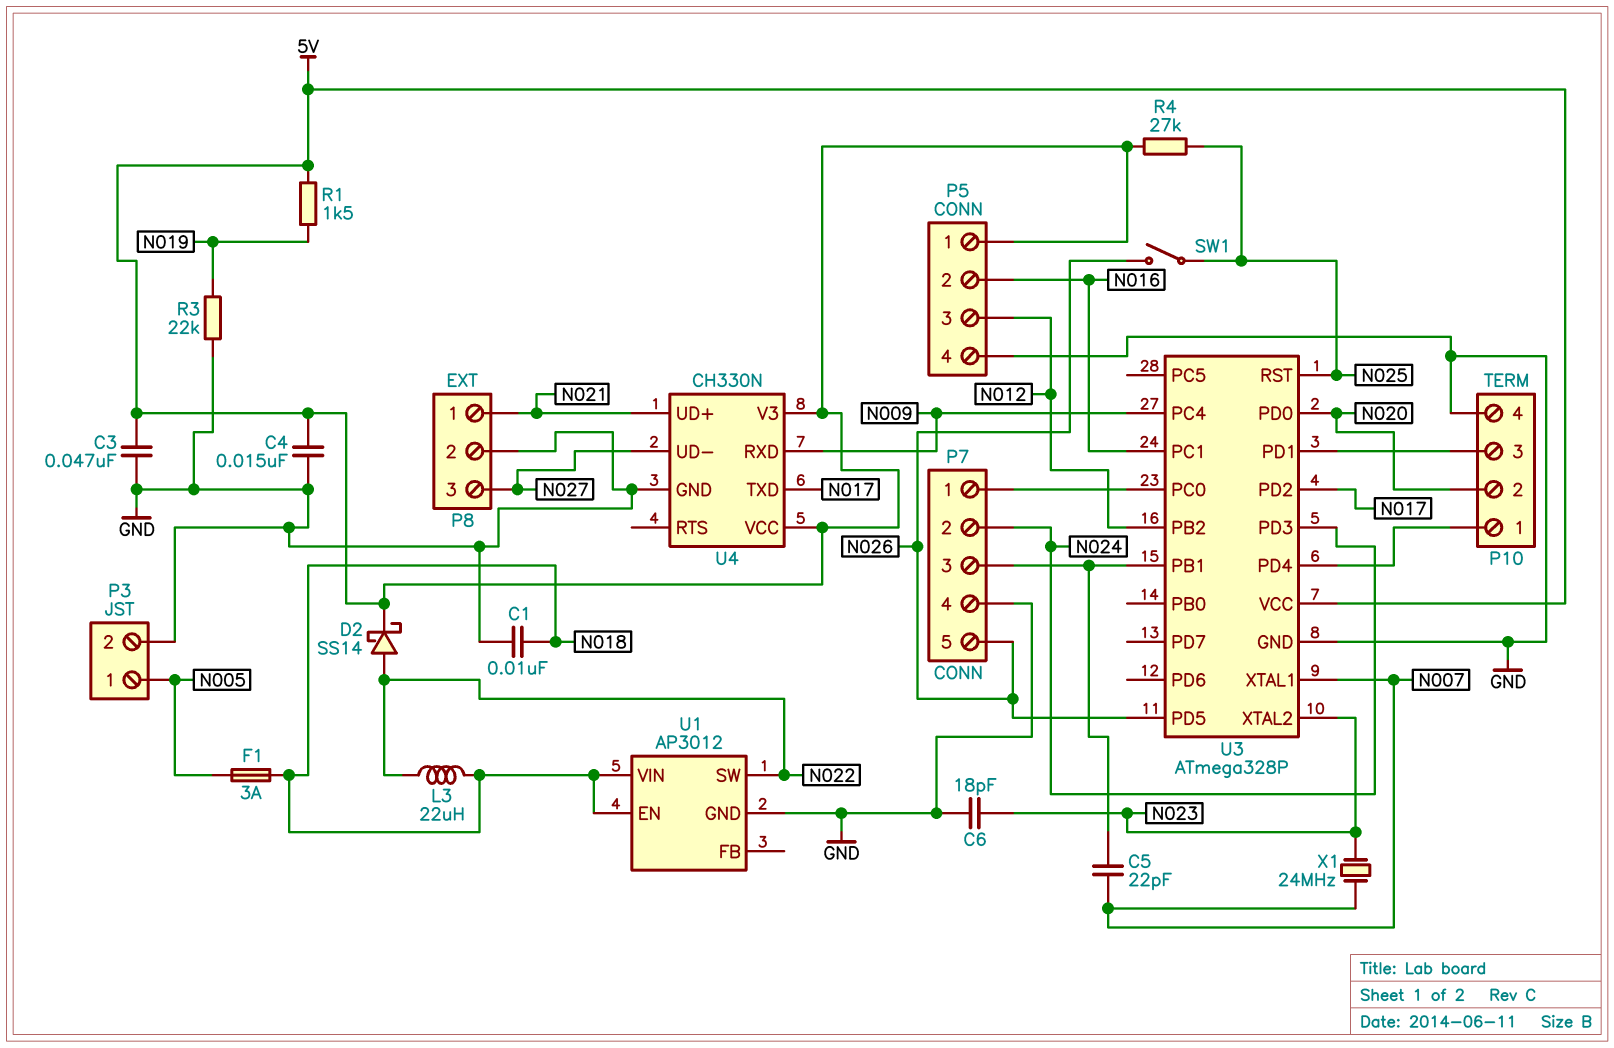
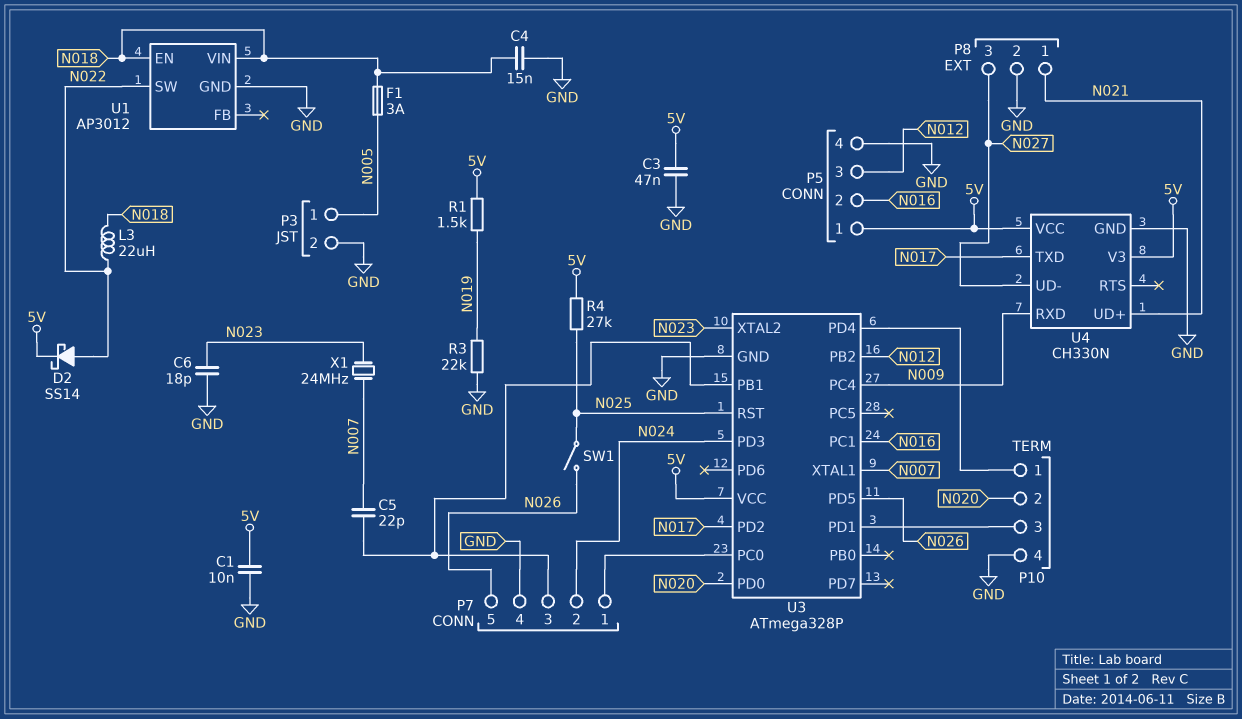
C1: 10nF (GND, N018) -> 10nF (5V, GND)
C4: 15nF (5V, GND) -> 15nF (GND, N018)

